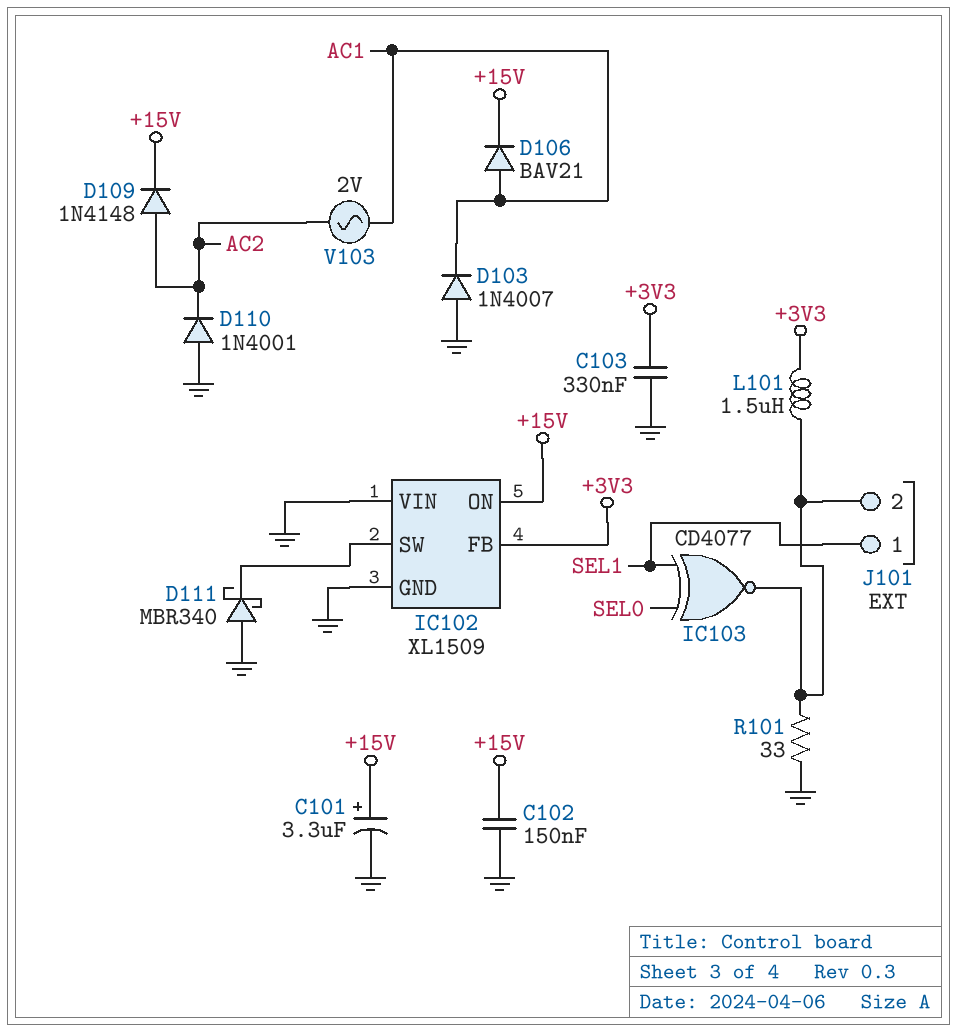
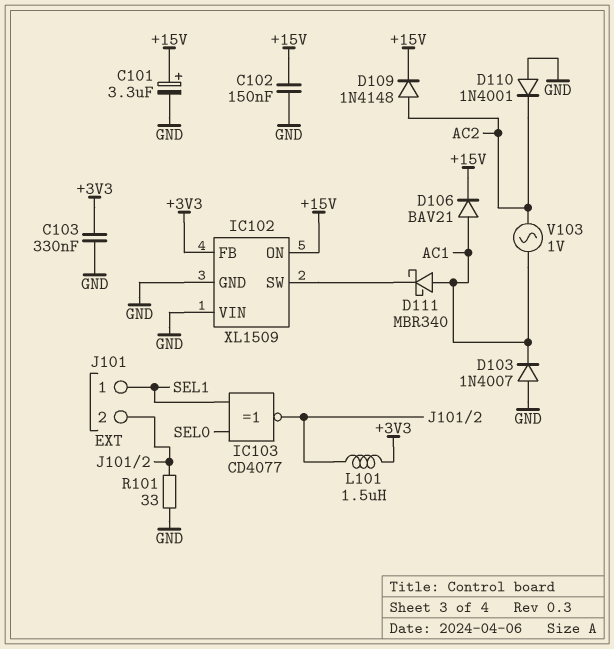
D111: schottky MBR340 (A GND, K IC102/SW) -> schottky MBR340 (A AC1, K IC102/SW)
V103: AC 2V (AC1, AC2) -> AC 1V (AC1, AC2)

